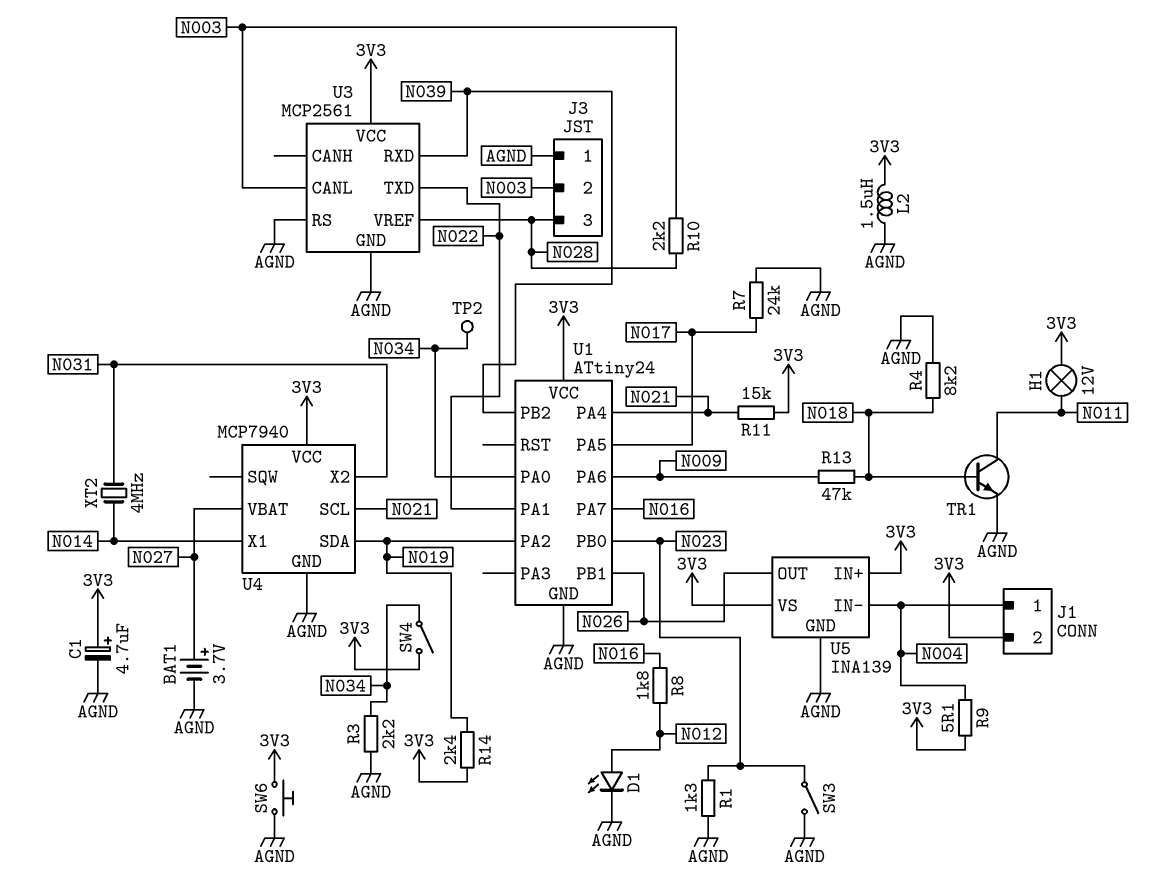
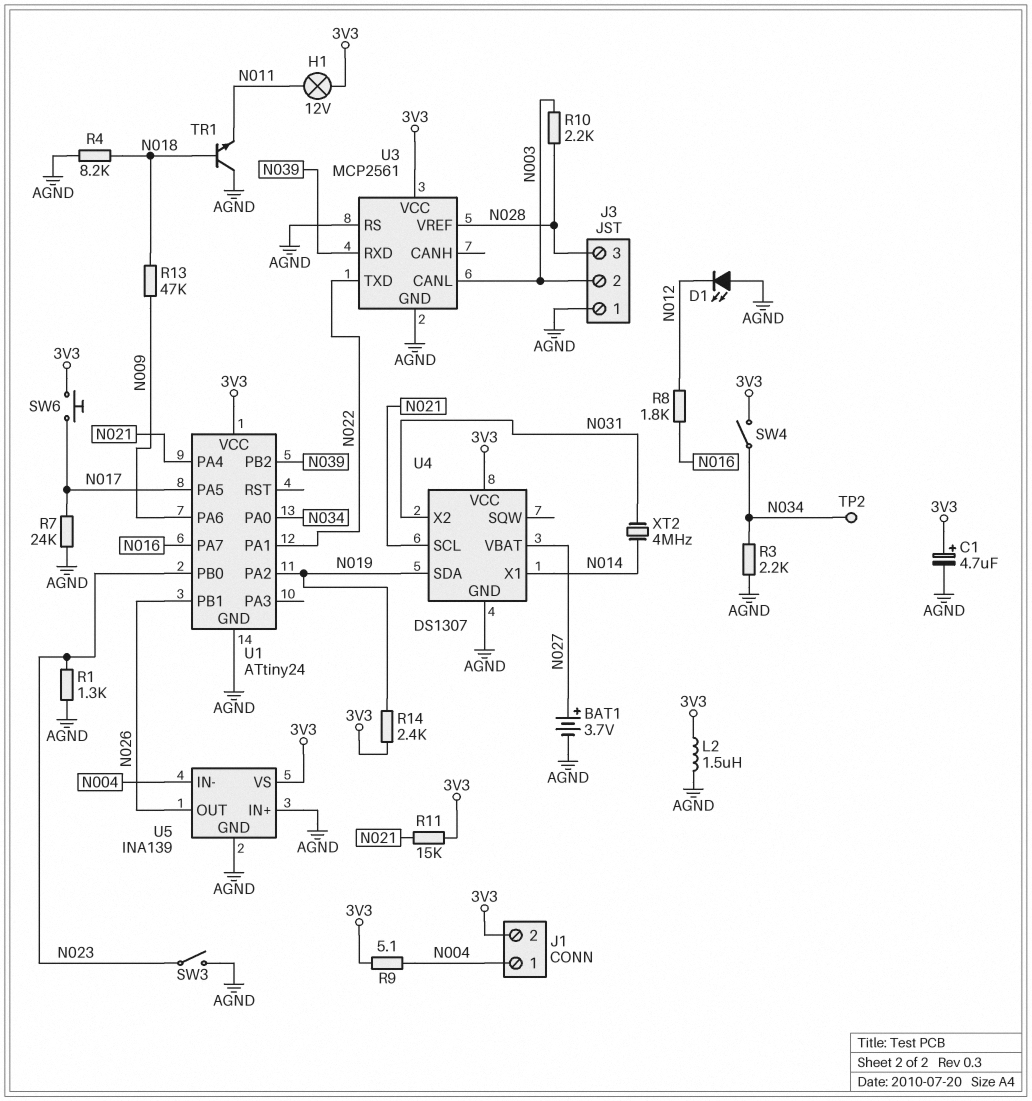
D1: LED (A N012, K AGND) -> LED (A AGND, K N012)
SW6: button (3V3, AGND) -> button (3V3, N017)
TR1: NPN (B N018, C N011, E AGND) -> NPN (B N018, C AGND, E N011)
U4: MCP7940 -> DS1307
U5 pin IN+: 3V3 -> AGND

